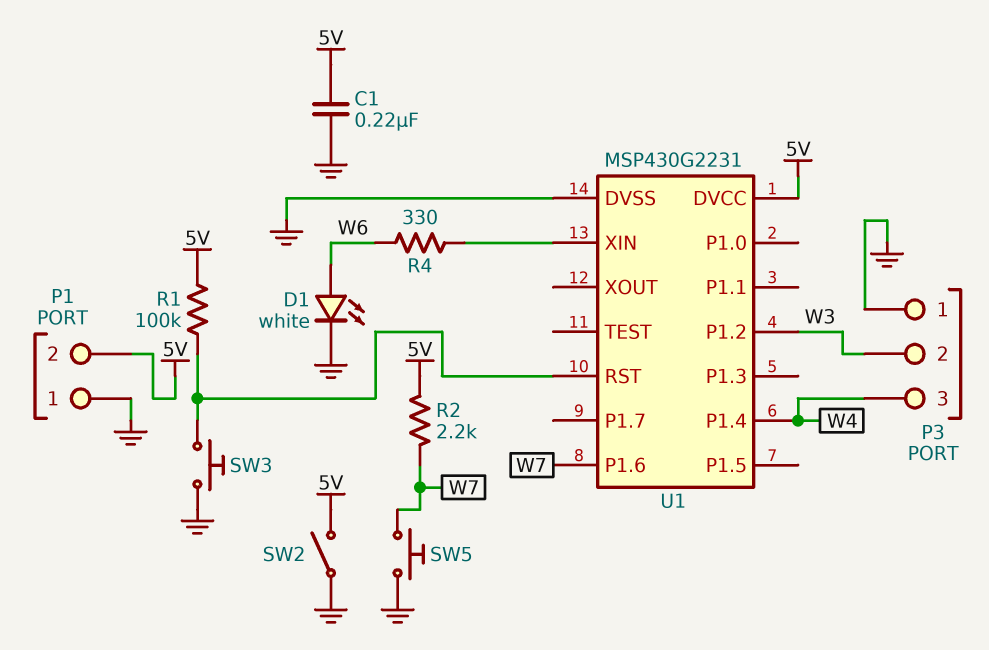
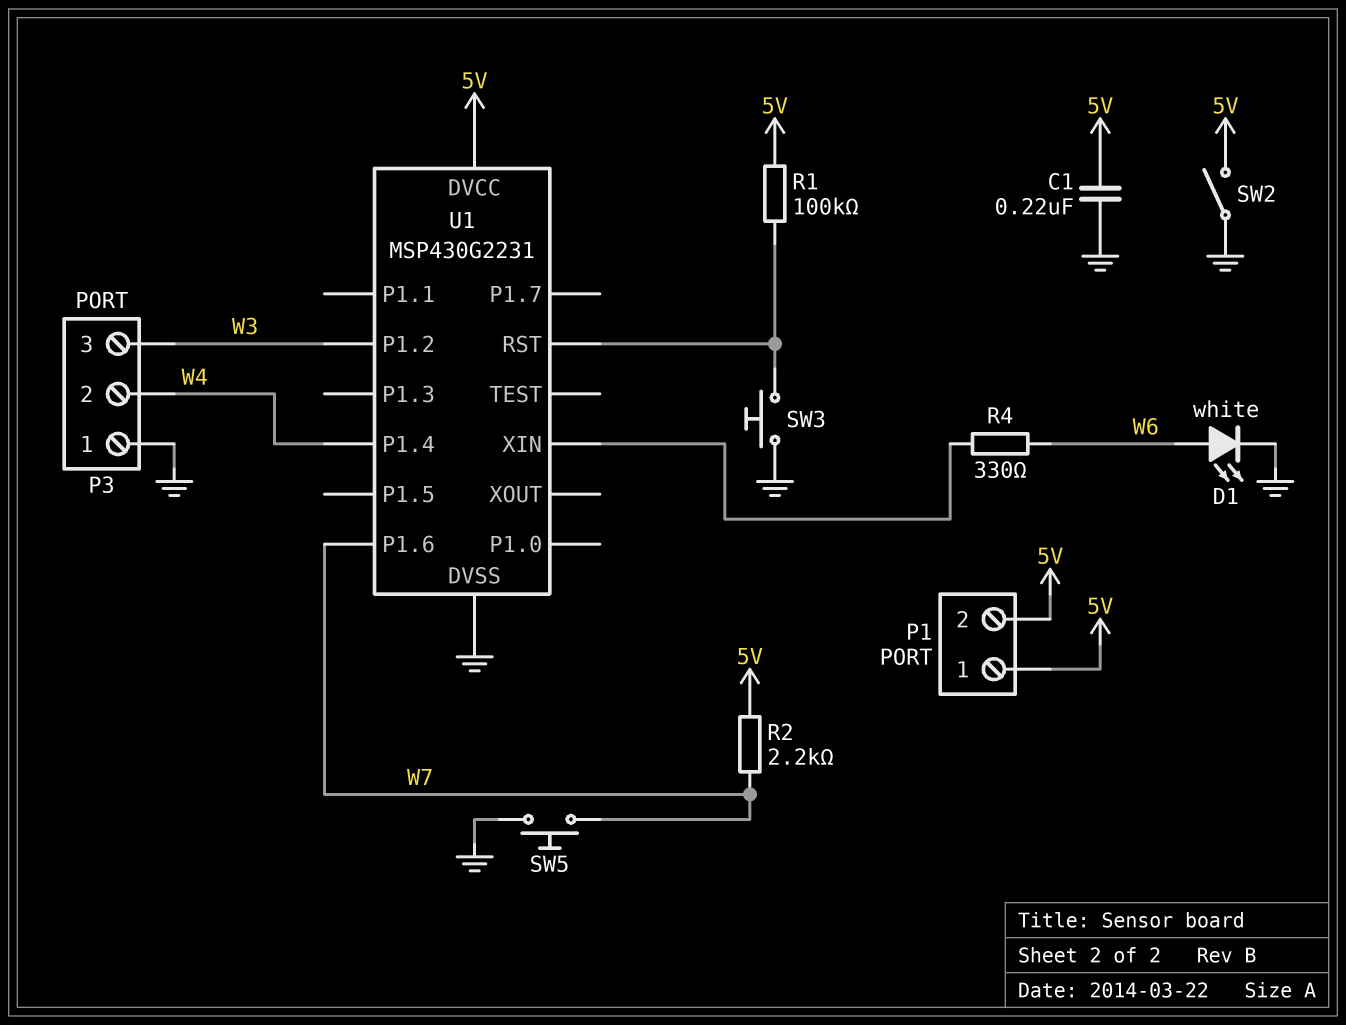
P1 pin 1: GND -> 5V
P3 pin 2: W3 -> W4
P3 pin 3: W4 -> W3

